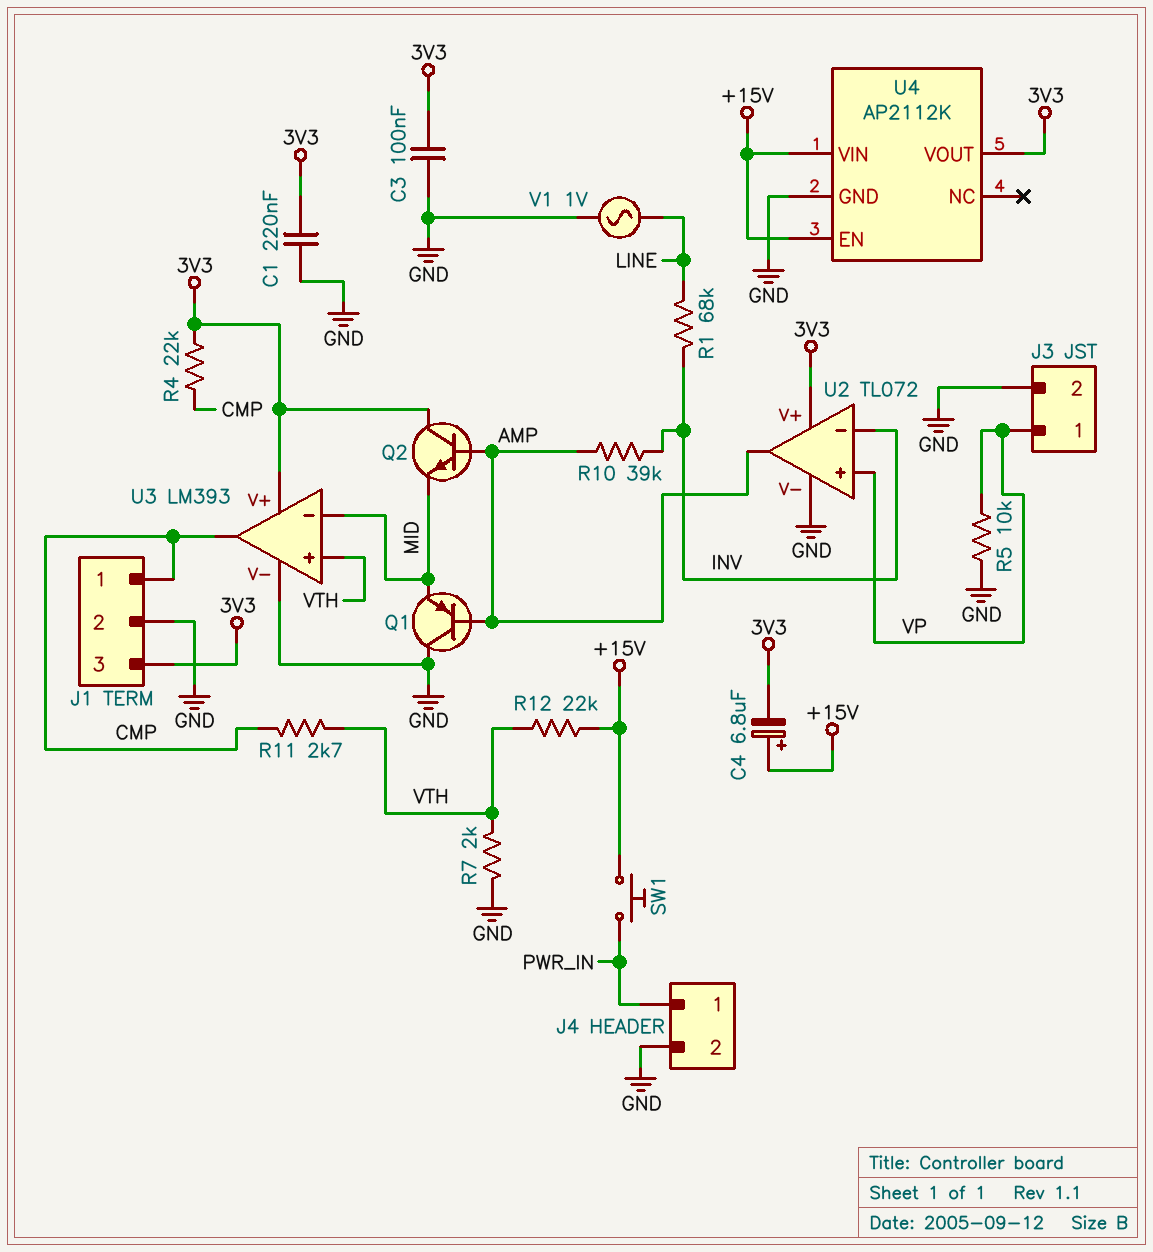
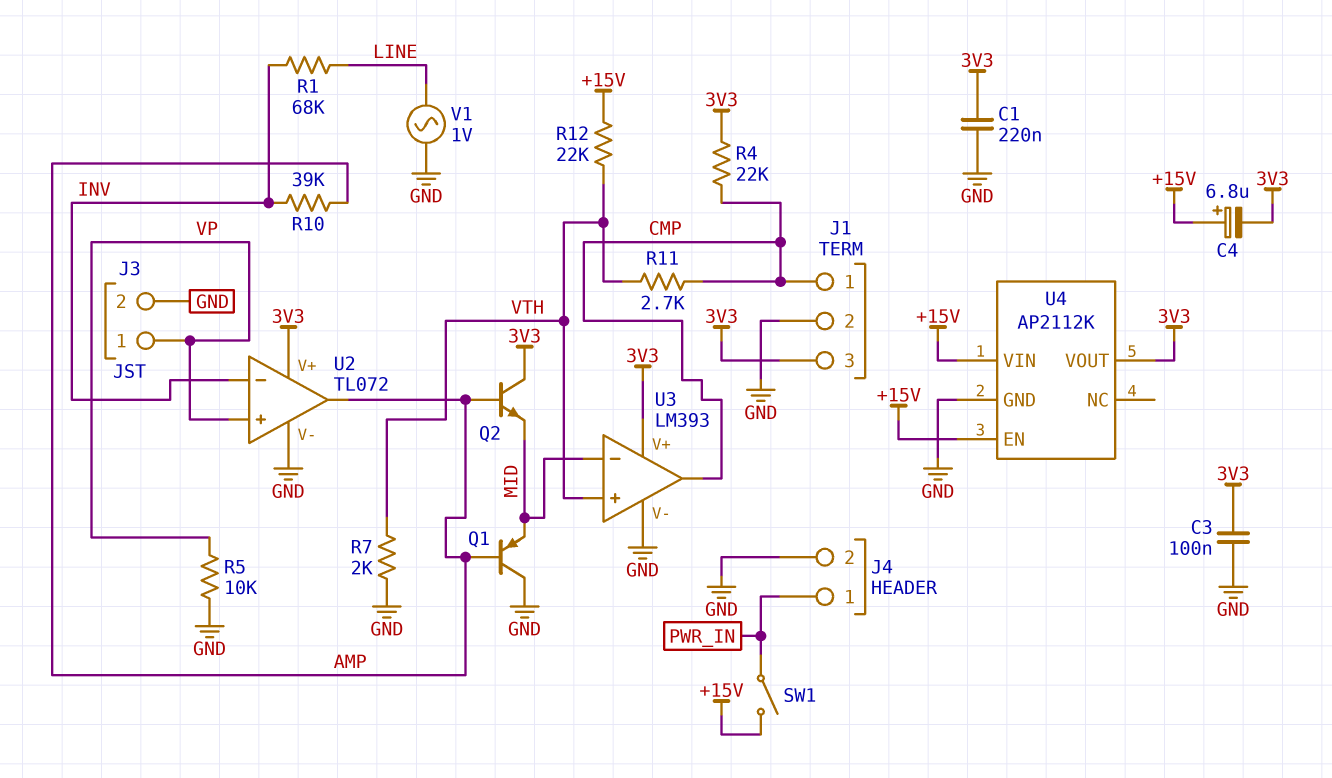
SW1: button (+15V, PWR_IN) -> switch (+15V, PWR_IN)

